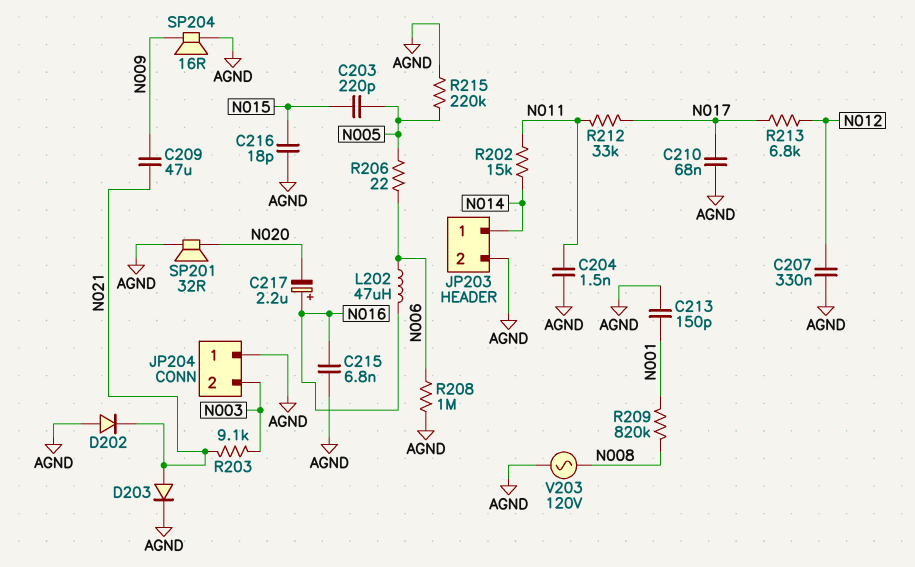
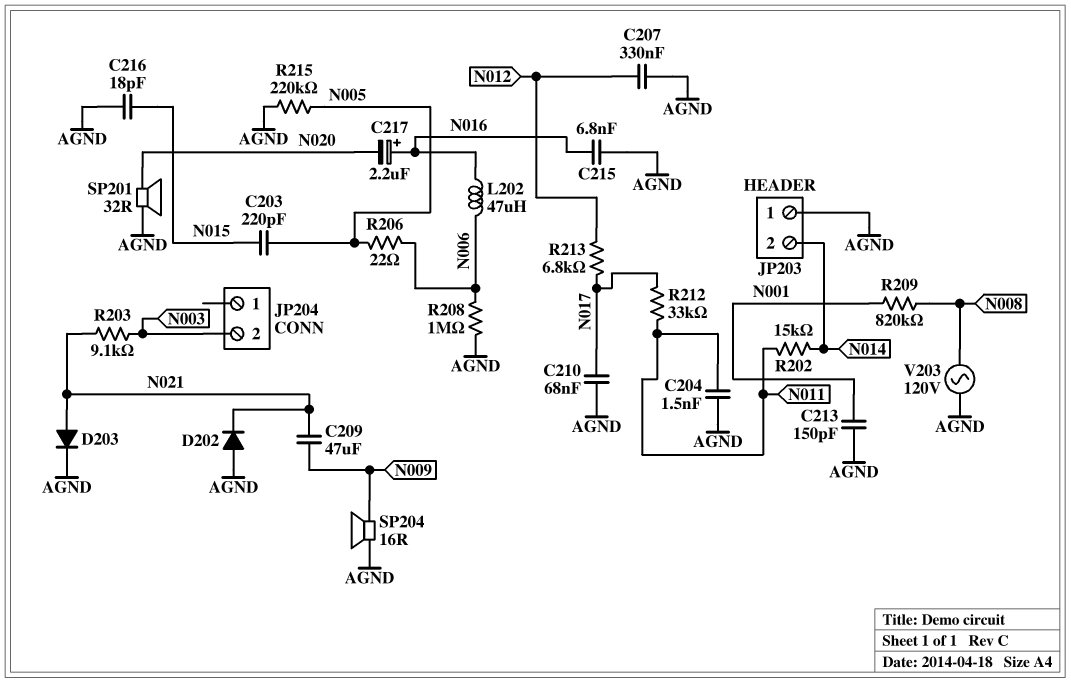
JP203 pin 1: N014 -> AGND
JP203 pin 2: AGND -> N014
JP204 pin 1: AGND -> none

